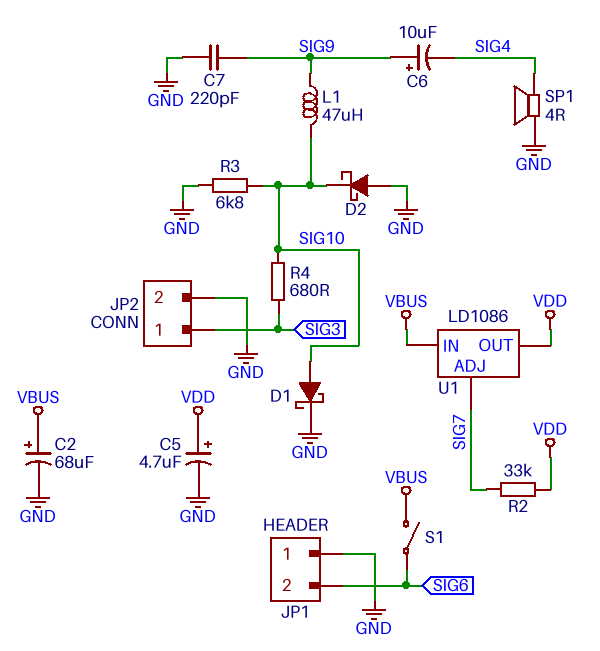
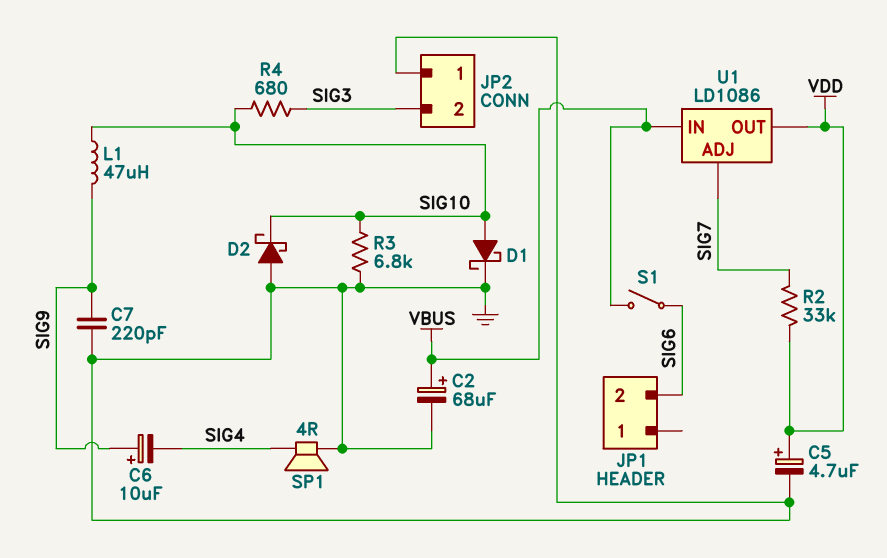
JP1 pin 1: GND -> none
JP2 pin 1: SIG3 -> GND
JP2 pin 2: GND -> SIG3

